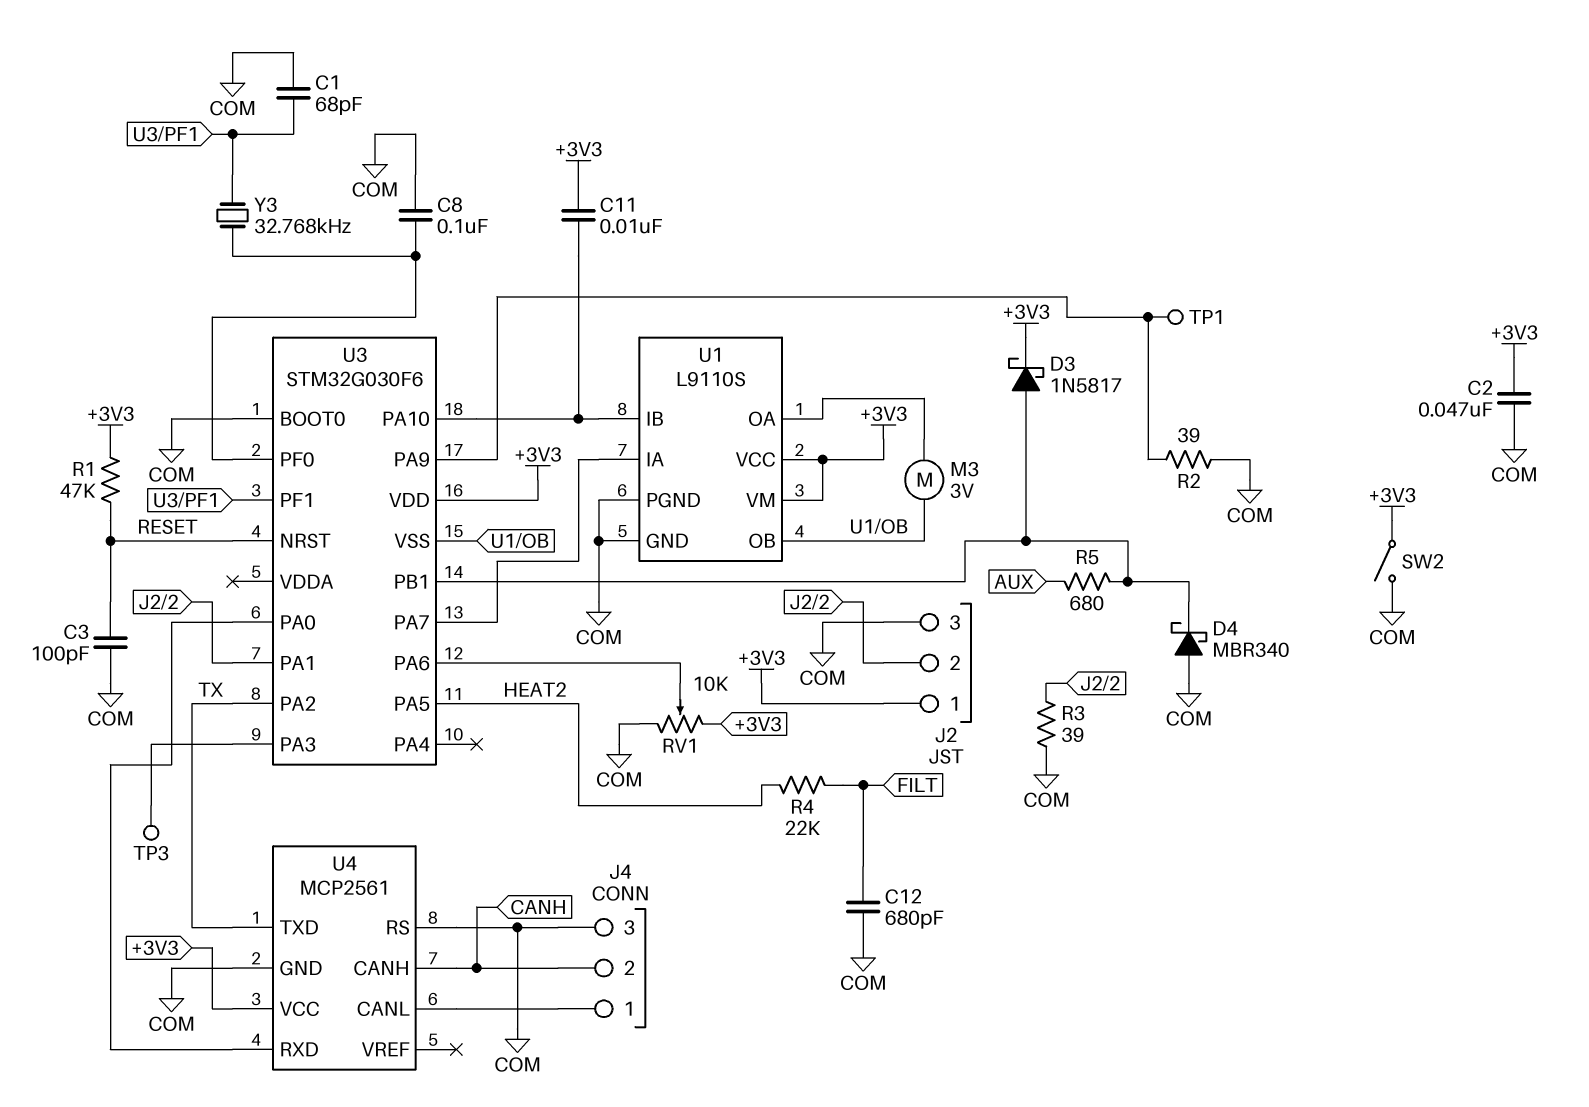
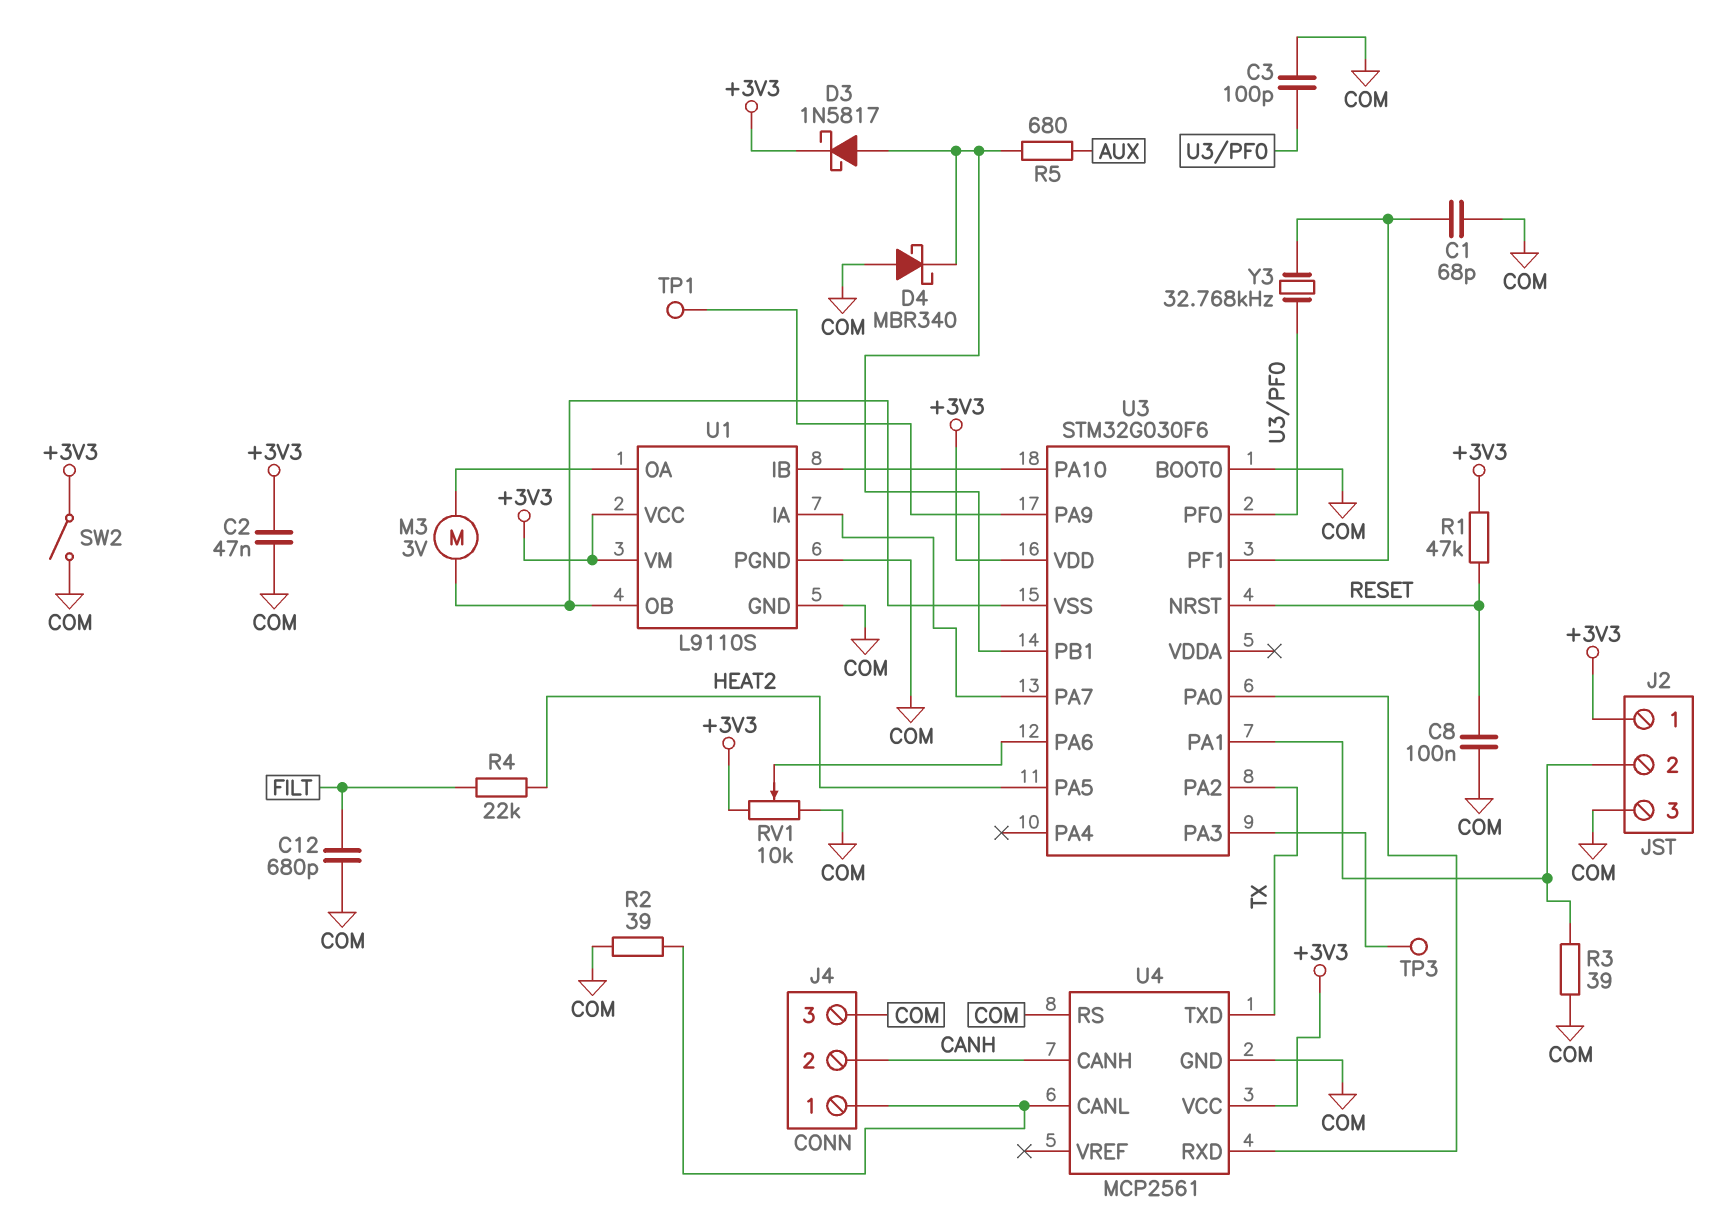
C3: 100pF (COM, RESET) -> 100pF (COM, U3/PF0)
C8: 100nF (COM, U3/PF0) -> 100nF (COM, RESET)
C11: 10nF (+3V3, U1/IB) -> none
R2: 39 (COM, U3/PA9) -> 39 (COM, J4/1)

